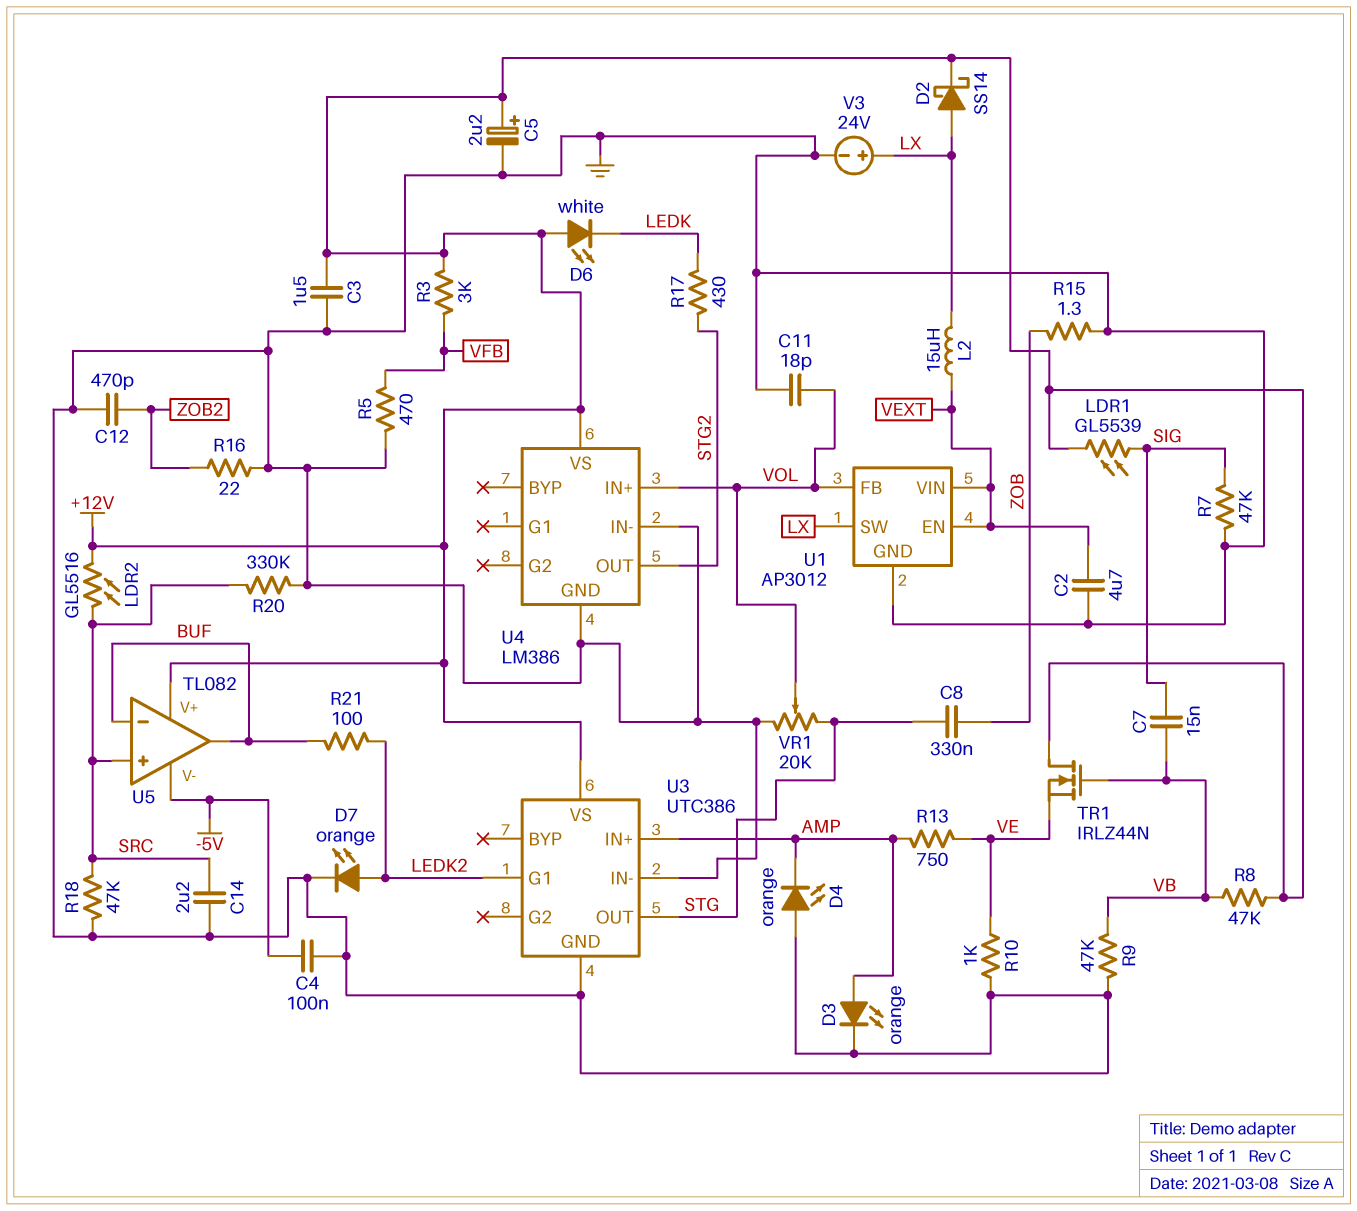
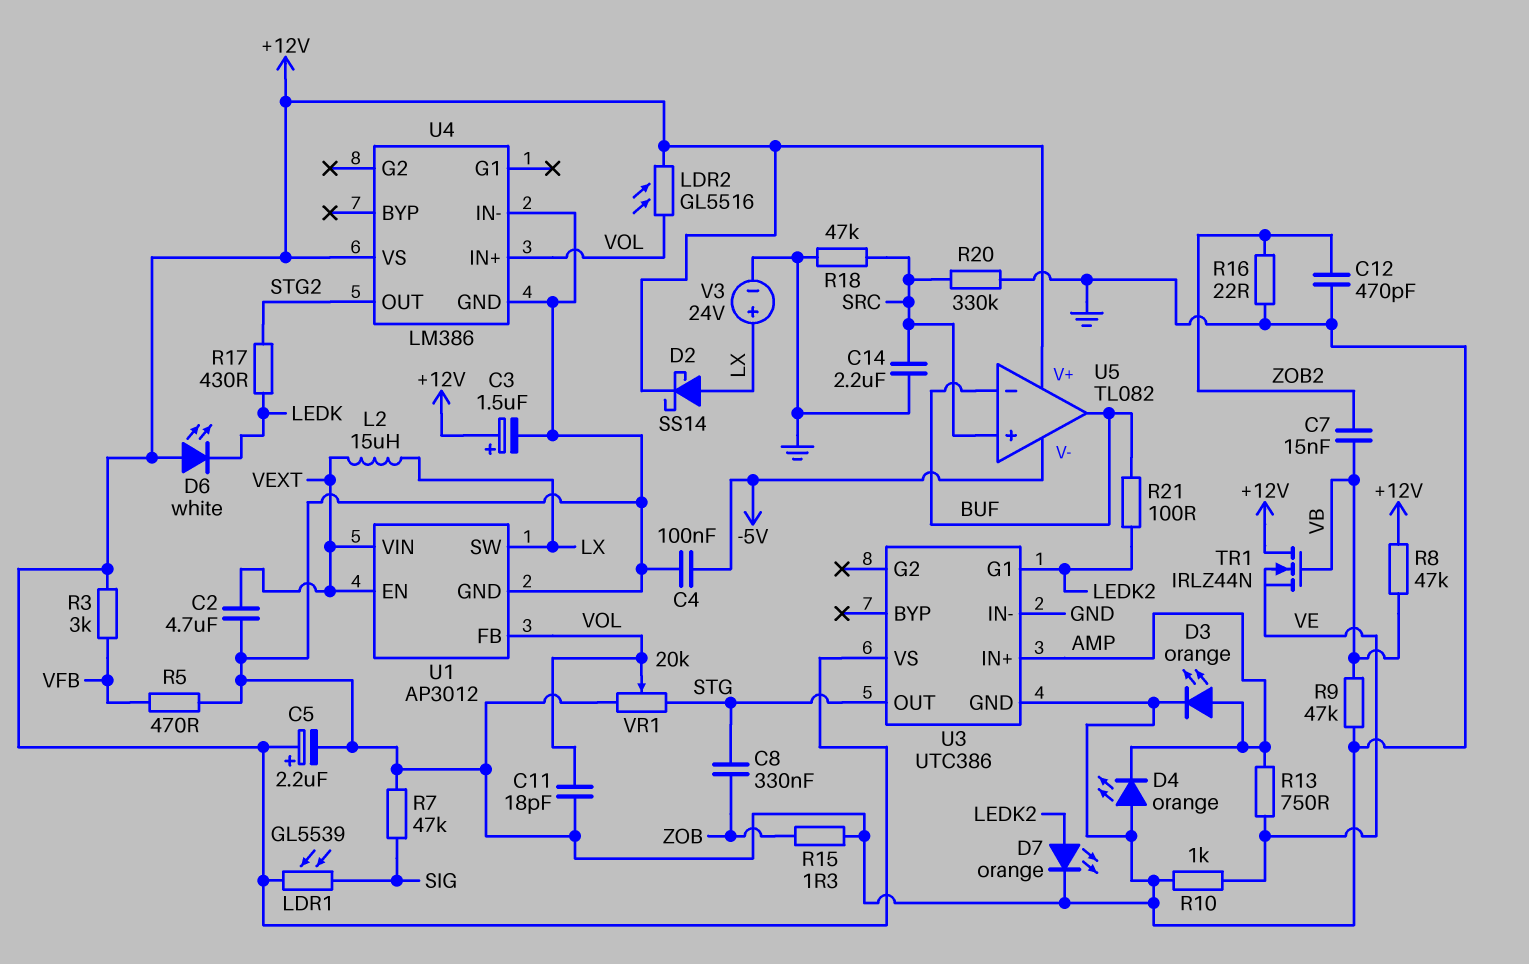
C3: 1.5uF (+12V, GND) -> 1.5uF (plus +12V, minus GND)
C7: 15nF (SIG, VB) -> 15nF (VB, ZOB2)
LDR2: GL5516 (+12V, SRC) -> GL5516 (+12V, VOL)

